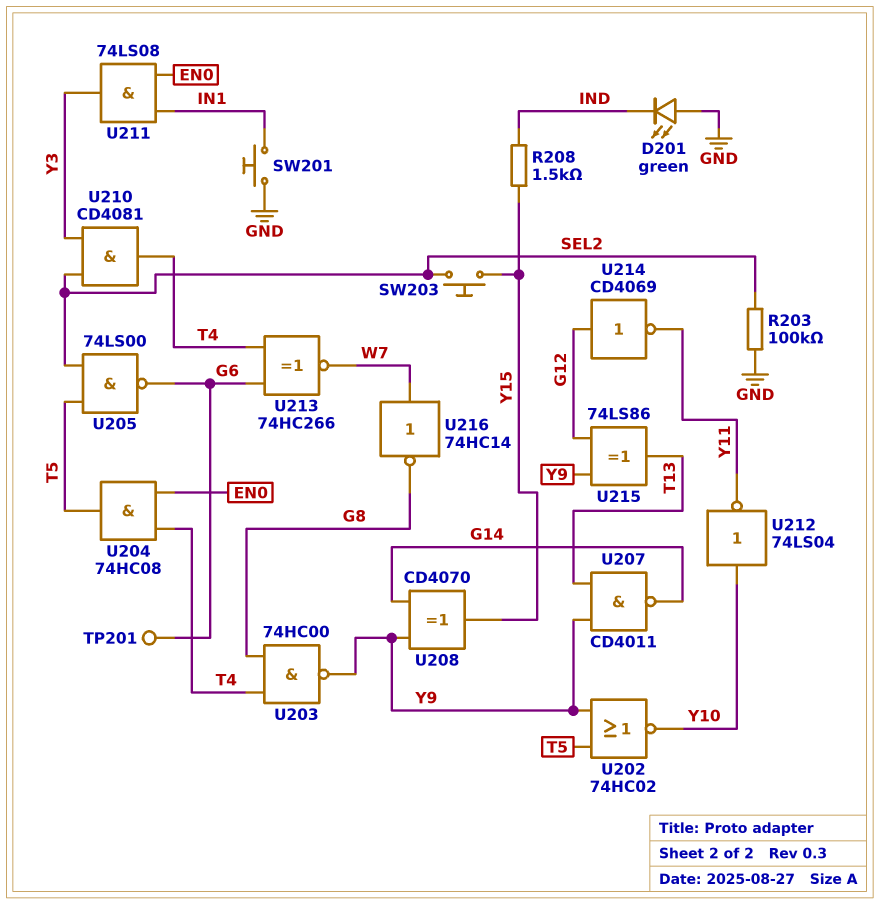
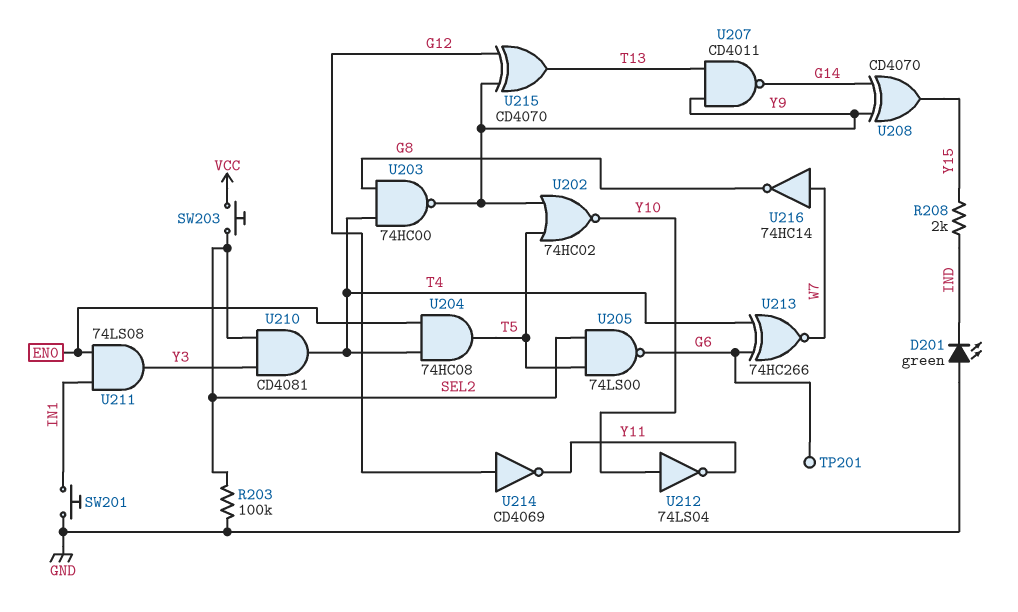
R208: 1.5k (IND, Y15) -> 2k (IND, Y15)
SW203: button (SEL2, Y15) -> button (SEL2, VCC)
U215: XOR 74LS86 (in G12, in Y9, out T13) -> XOR CD4070 (in G12, in Y9, out T13)

